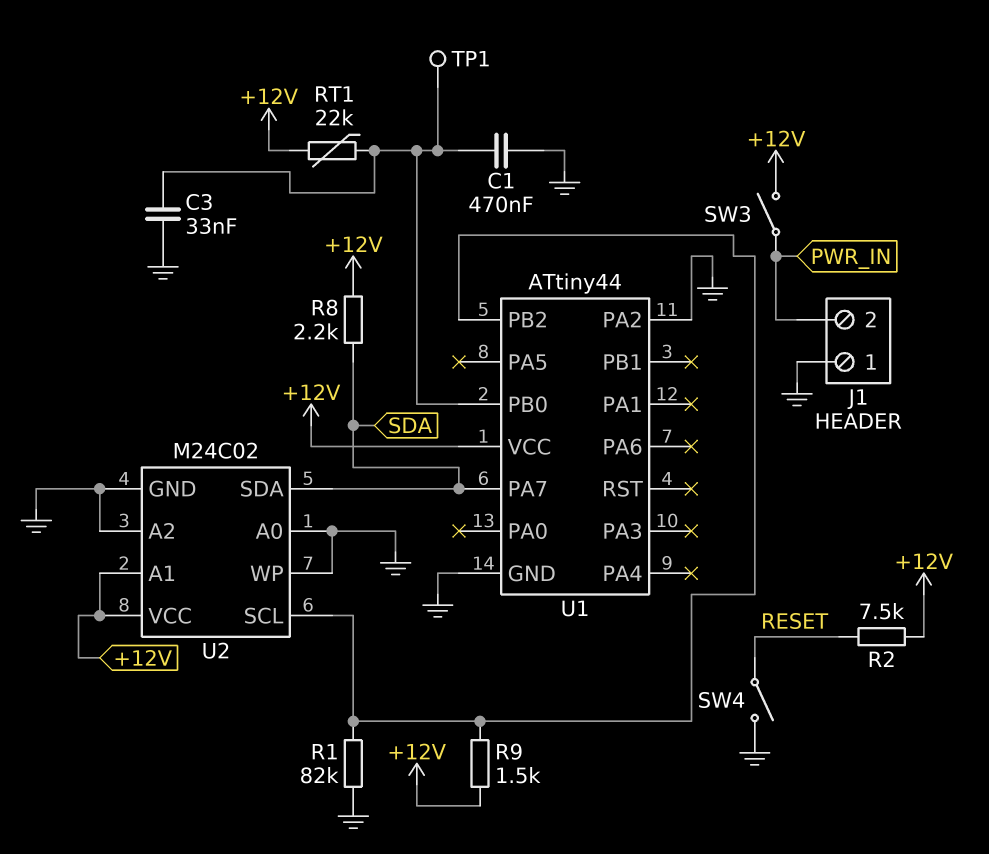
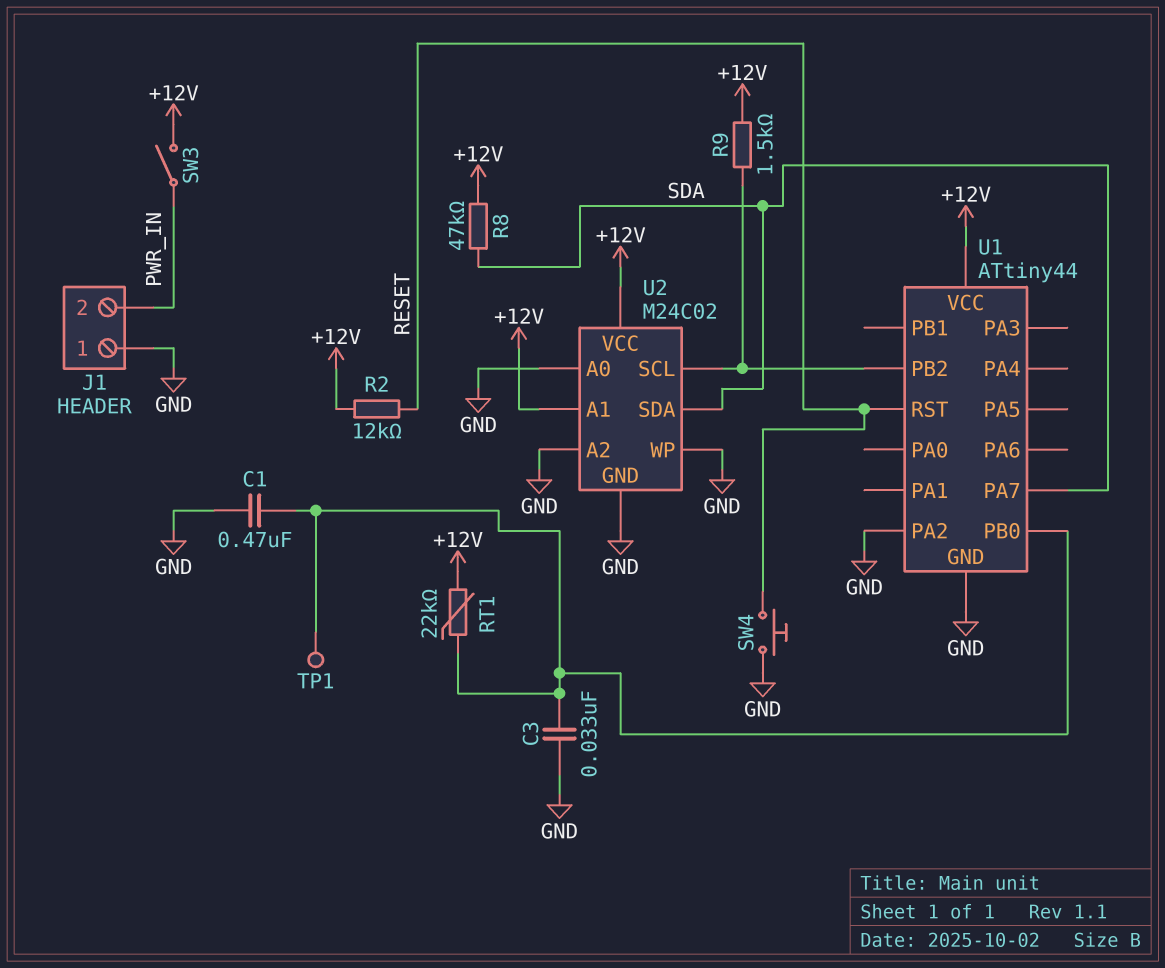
R1: 82k (GND, U1/PB2) -> none
R2: 7.5k (+12V, RESET) -> 12k (+12V, RESET)
R8: 2.2k (+12V, SDA) -> 47k (+12V, SDA)
SW4: switch (GND, RESET) -> button (GND, RESET)
U1 pin RST: none -> RESET

